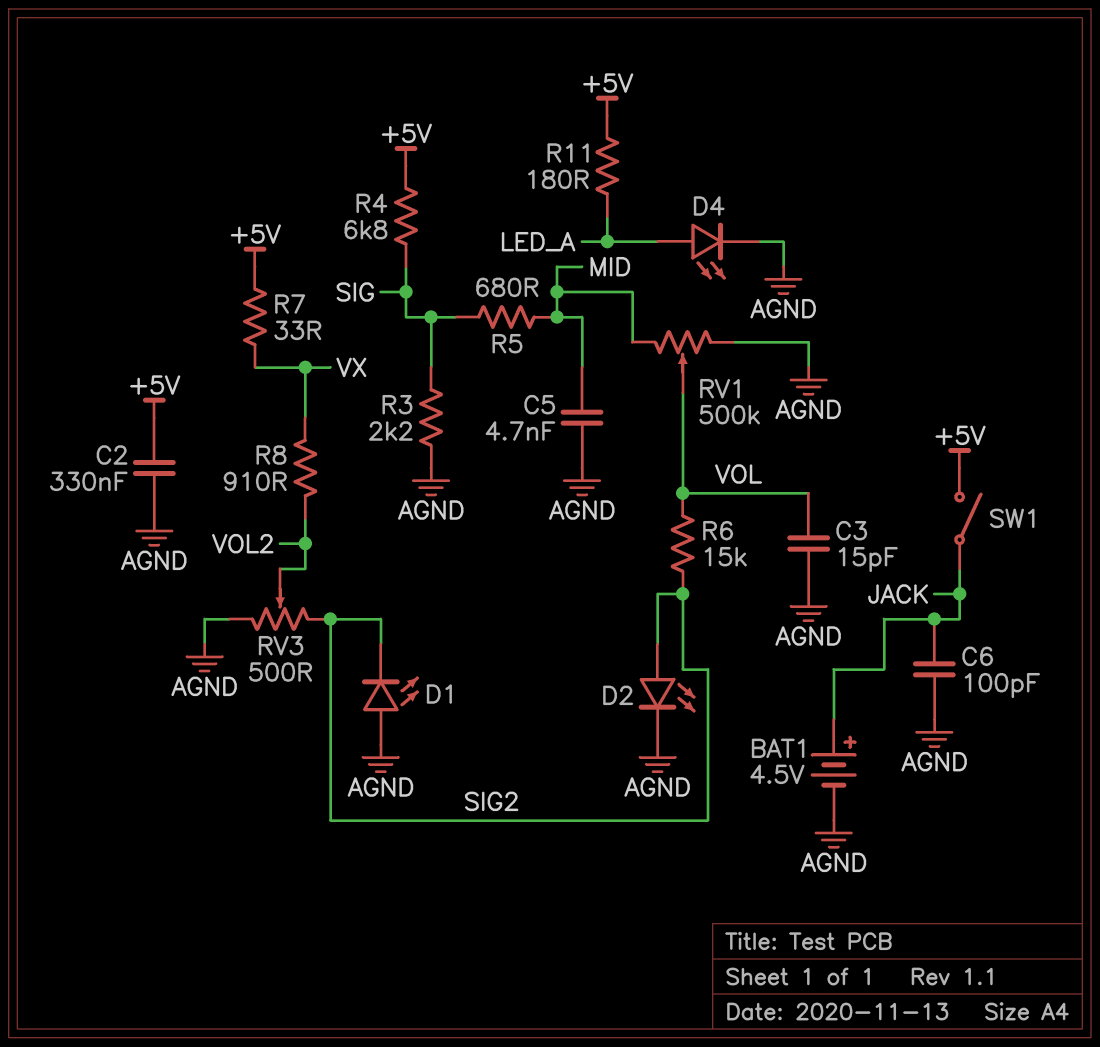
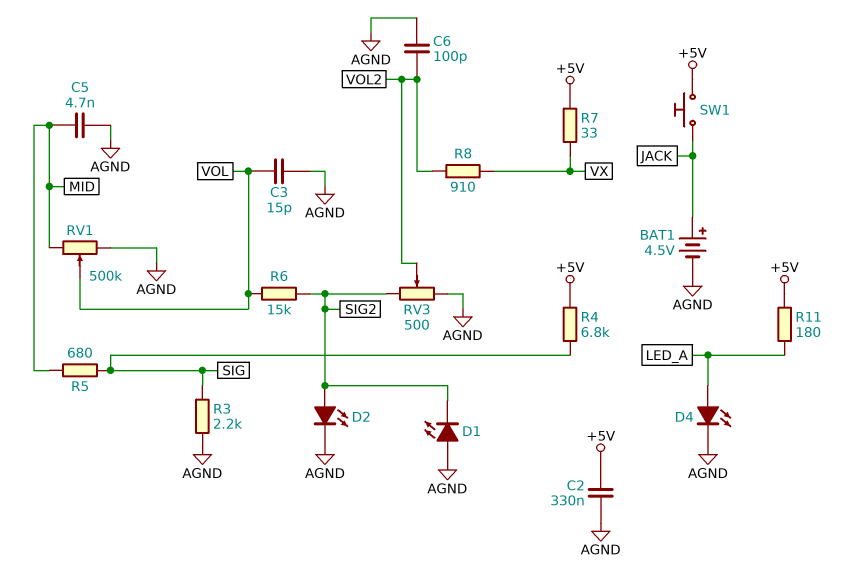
C6: 100pF (AGND, JACK) -> 100pF (AGND, VOL2)
SW1: switch (+5V, JACK) -> button (+5V, JACK)

